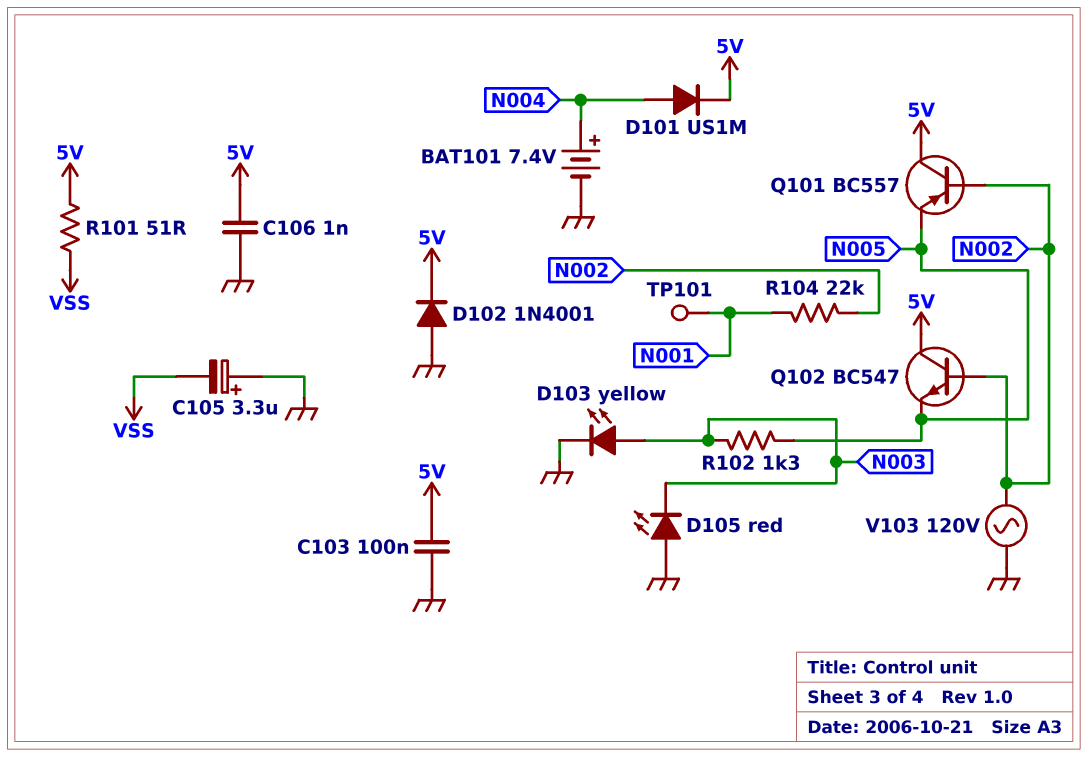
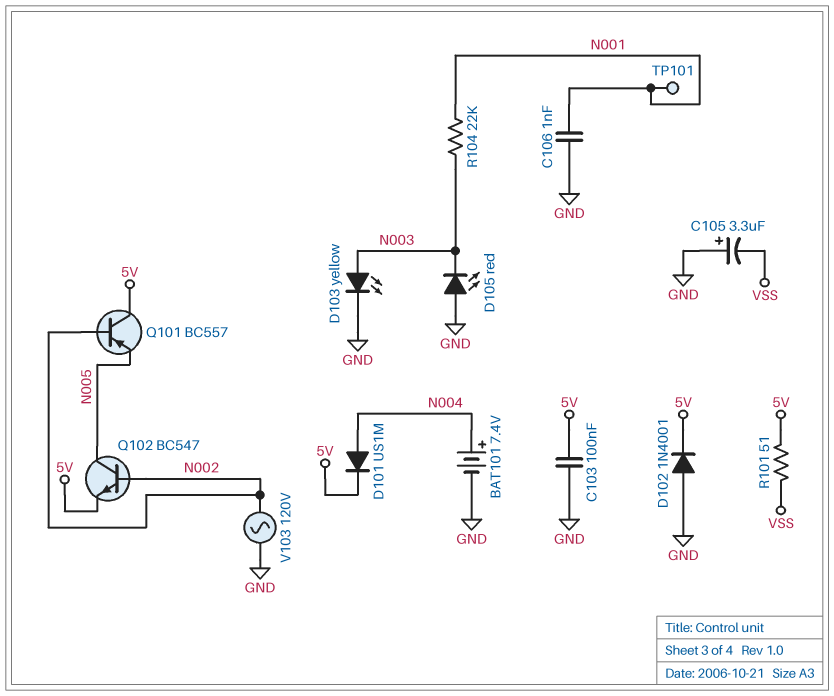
C106: 1nF (5V, GND) -> 1nF (GND, N001)
Q102: NPN BC547 (B N002, C 5V, E N005) -> NPN BC547 (B N002, C N005, E 5V)
R102: 1.3k (N003, N005) -> none
R104: 22k (N001, N002) -> 22k (N001, N003)

